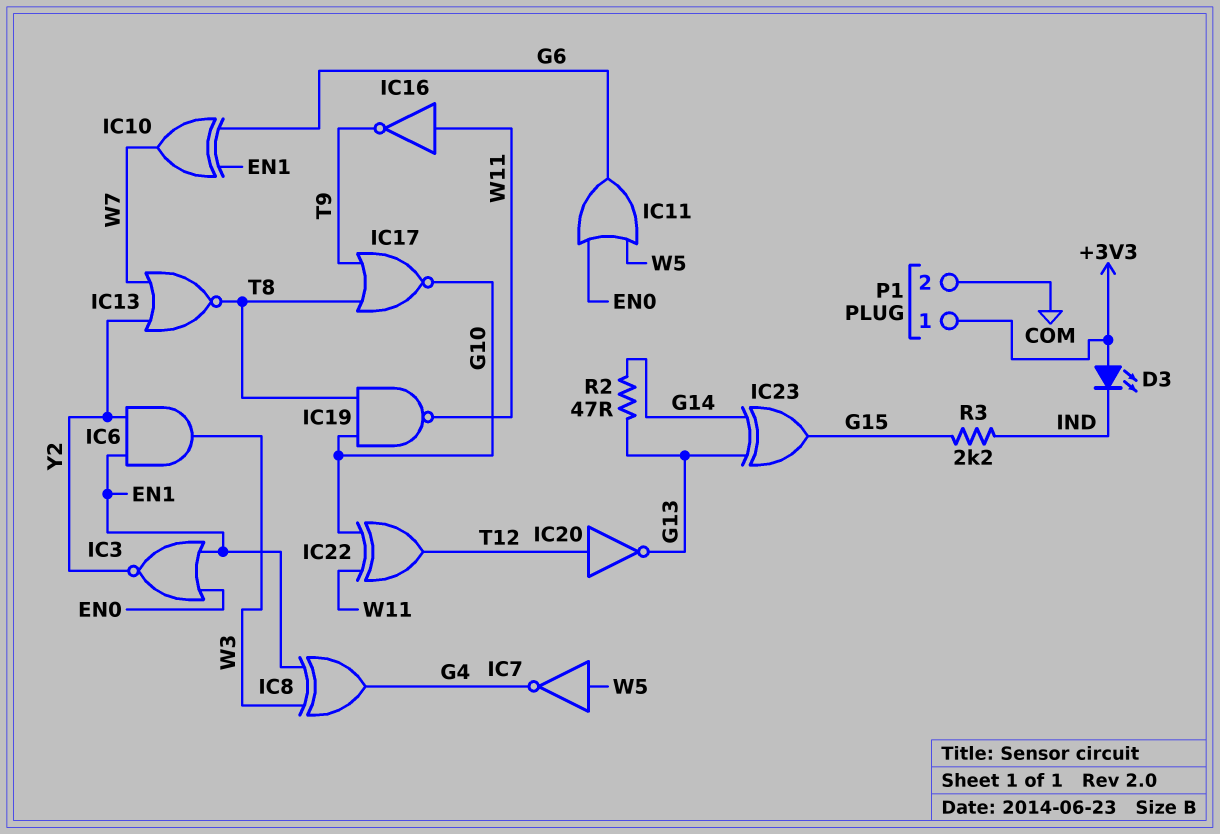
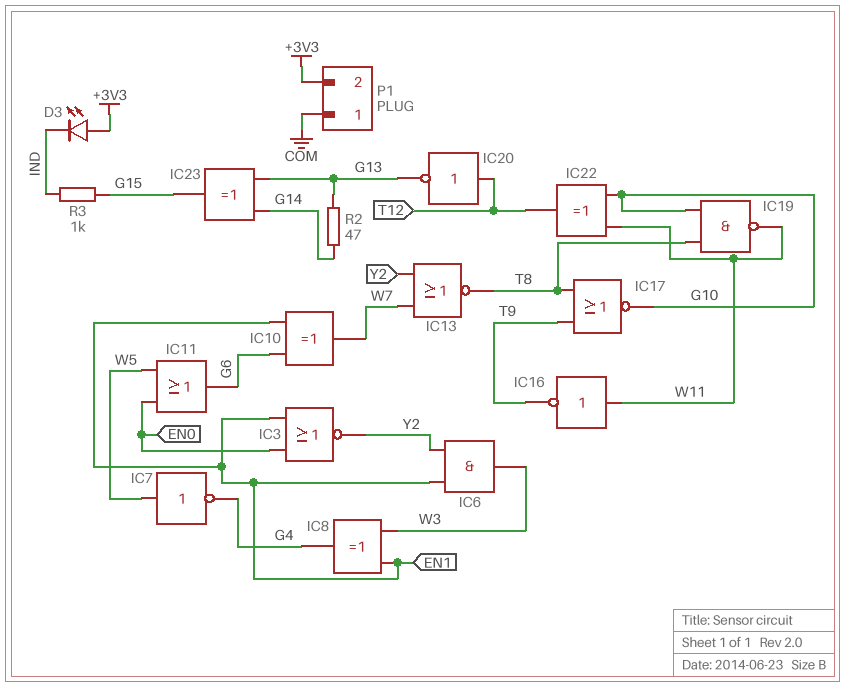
P1 pin 1: +3V3 -> COM
P1 pin 2: COM -> +3V3
R3: 2.2k (G15, IND) -> 1k (G15, IND)

